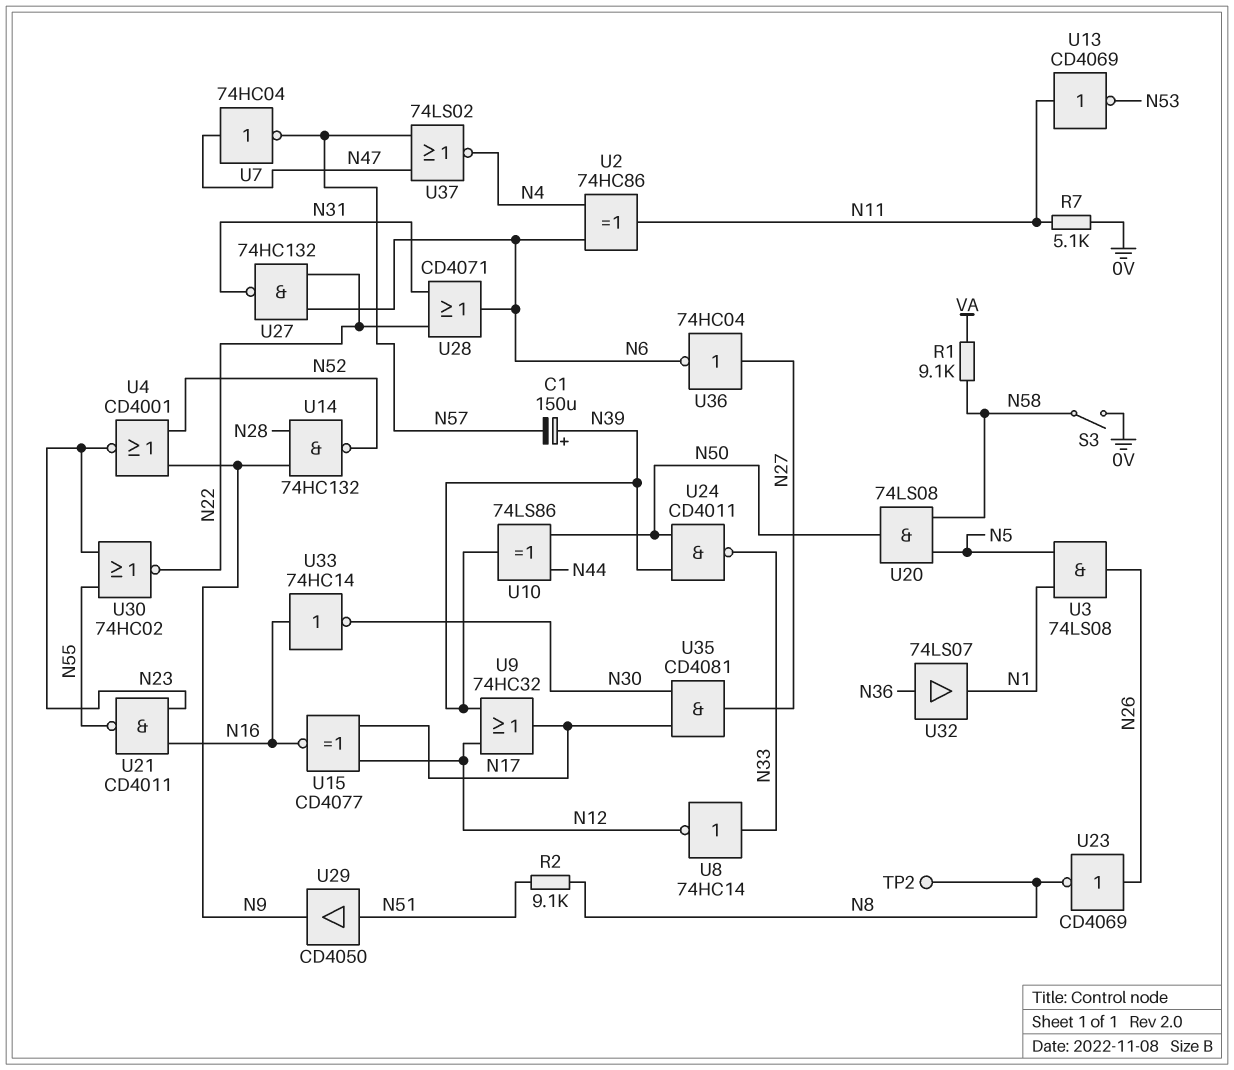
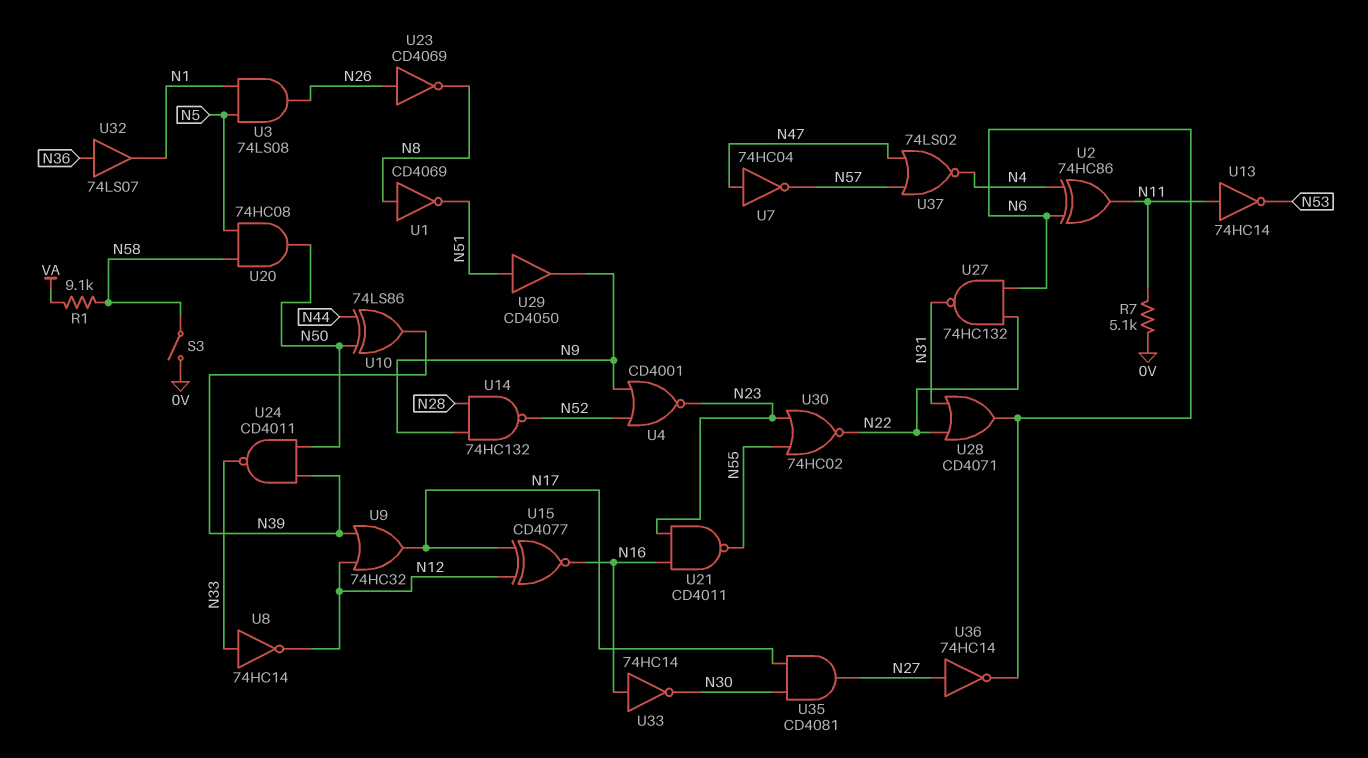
C1: 150uF (plus N39, minus N57) -> none
R2: 9.1k (N8, N51) -> none
TP2: test point (N8) -> none
U1: none -> NOT CD4069 (in N8, out N51)
U13: NOT CD4069 (in N11, out N53) -> NOT 74HC14 (in N11, out N53)
U20: AND 74LS08 (in N5, in N58, out N50) -> AND 74HC08 (in N5, in N58, out N50)
U36: NOT 74HC04 (in N27, out N6) -> NOT 74HC14 (in N27, out N6)

